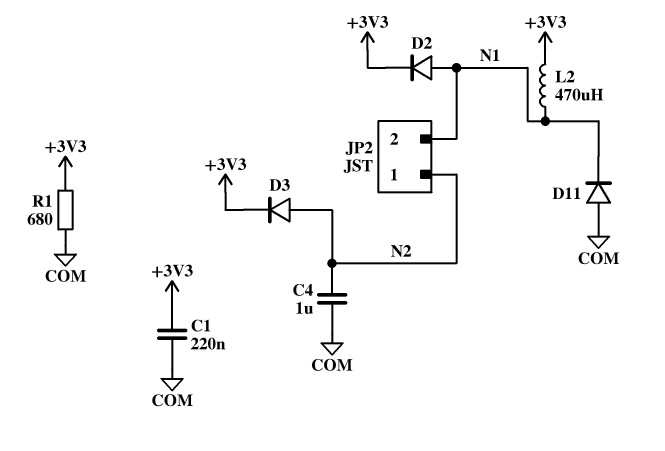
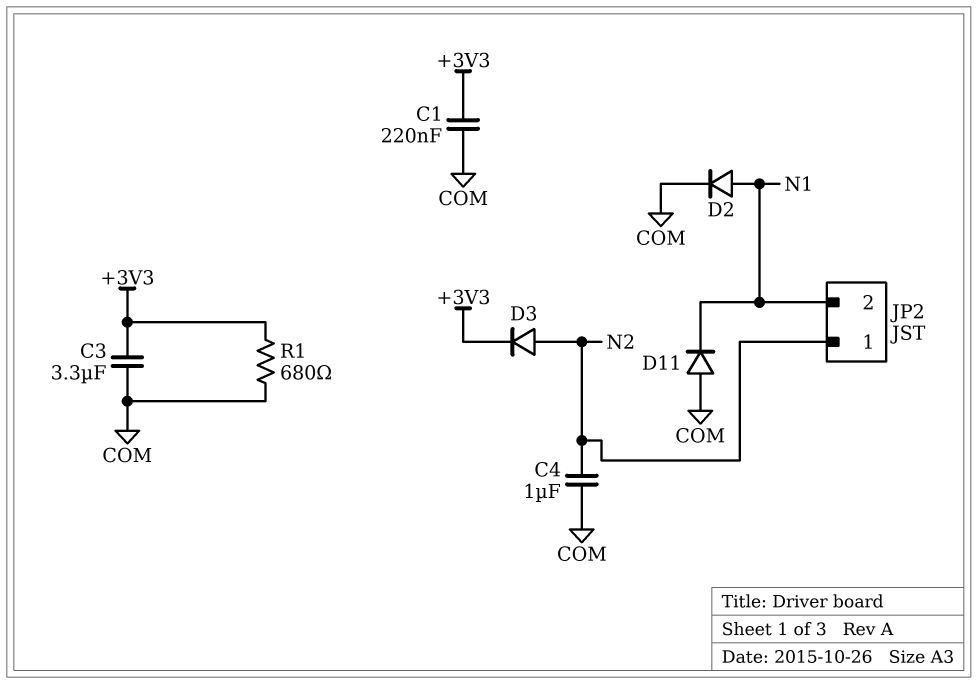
C3: none -> 3.3uF (+3V3, COM)
D2: diode (A N1, K +3V3) -> diode (A N1, K COM)
L2: 470uH (+3V3, N1) -> none

